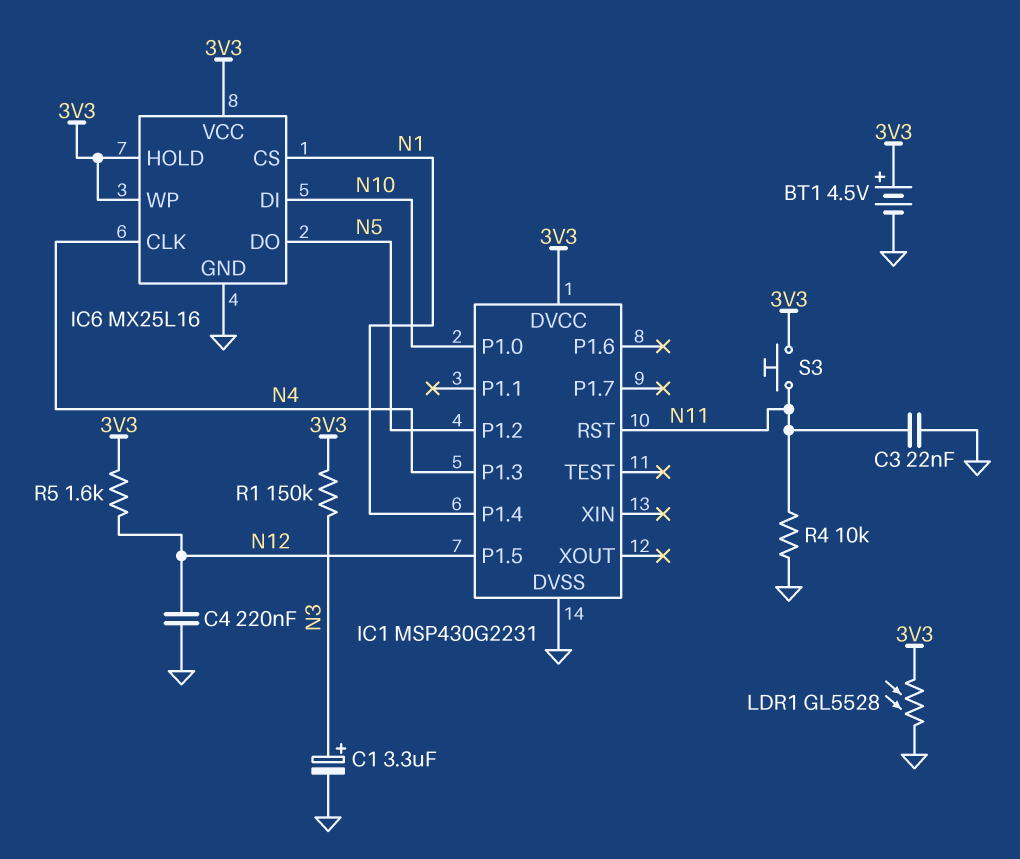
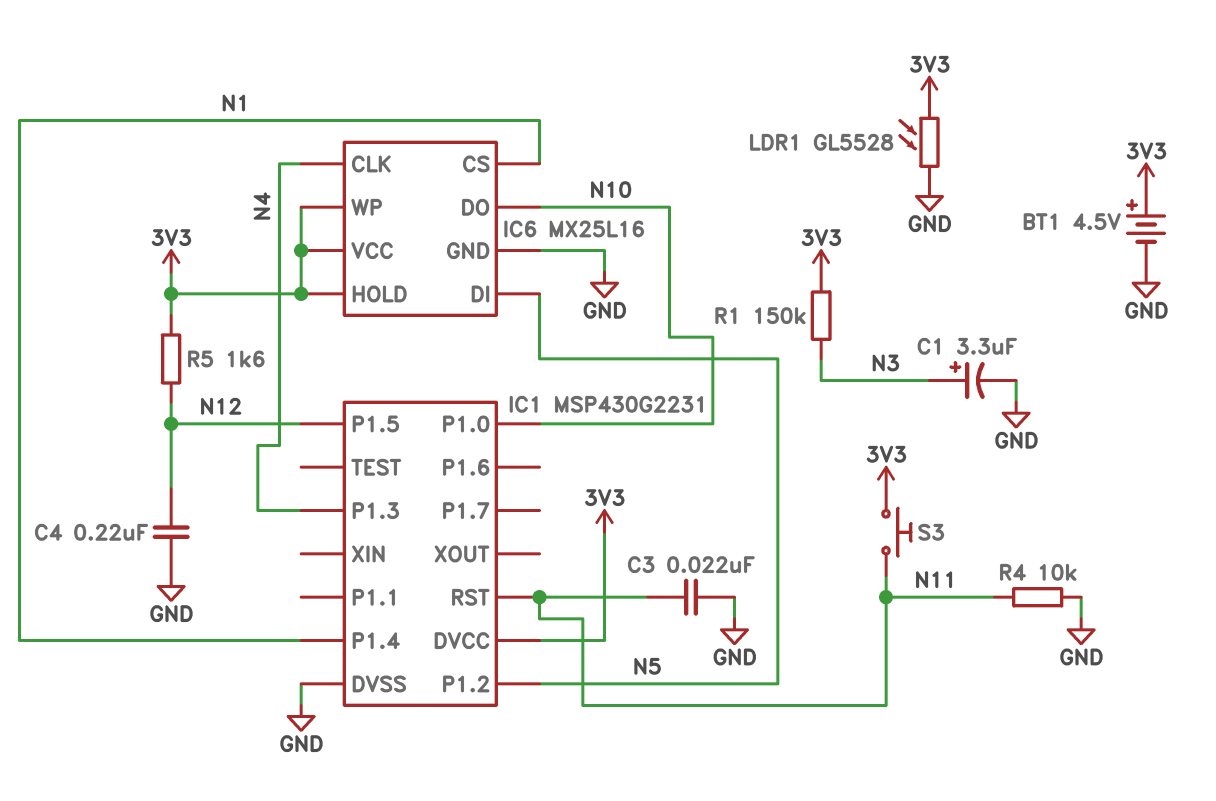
IC6 pin DI: N10 -> N5
IC6 pin DO: N5 -> N10

